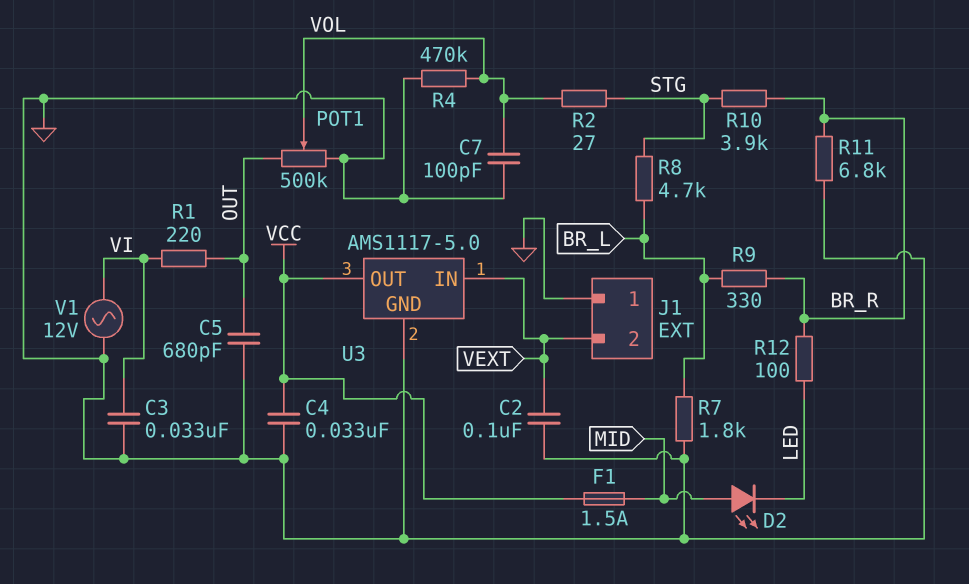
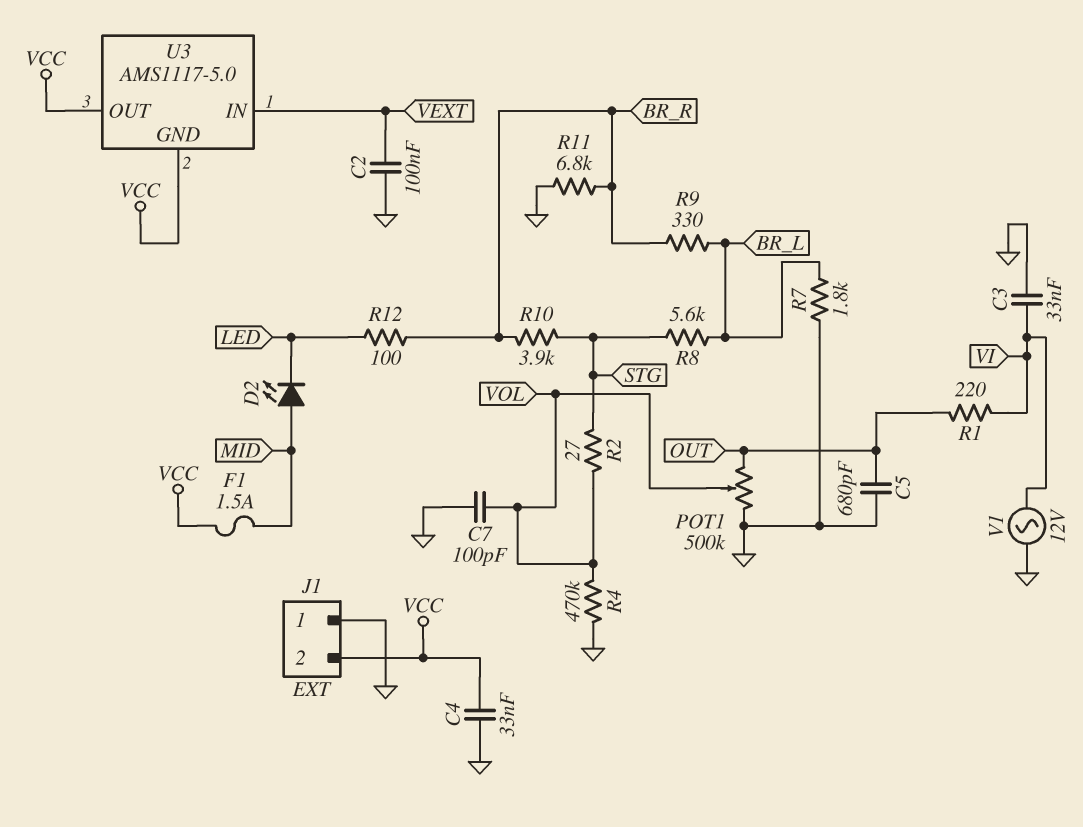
J1 pin 2: VEXT -> VCC
R8: 4.7k (BR_L, STG) -> 5.6k (BR_L, STG)
U3 pin GND: GND -> VCC

